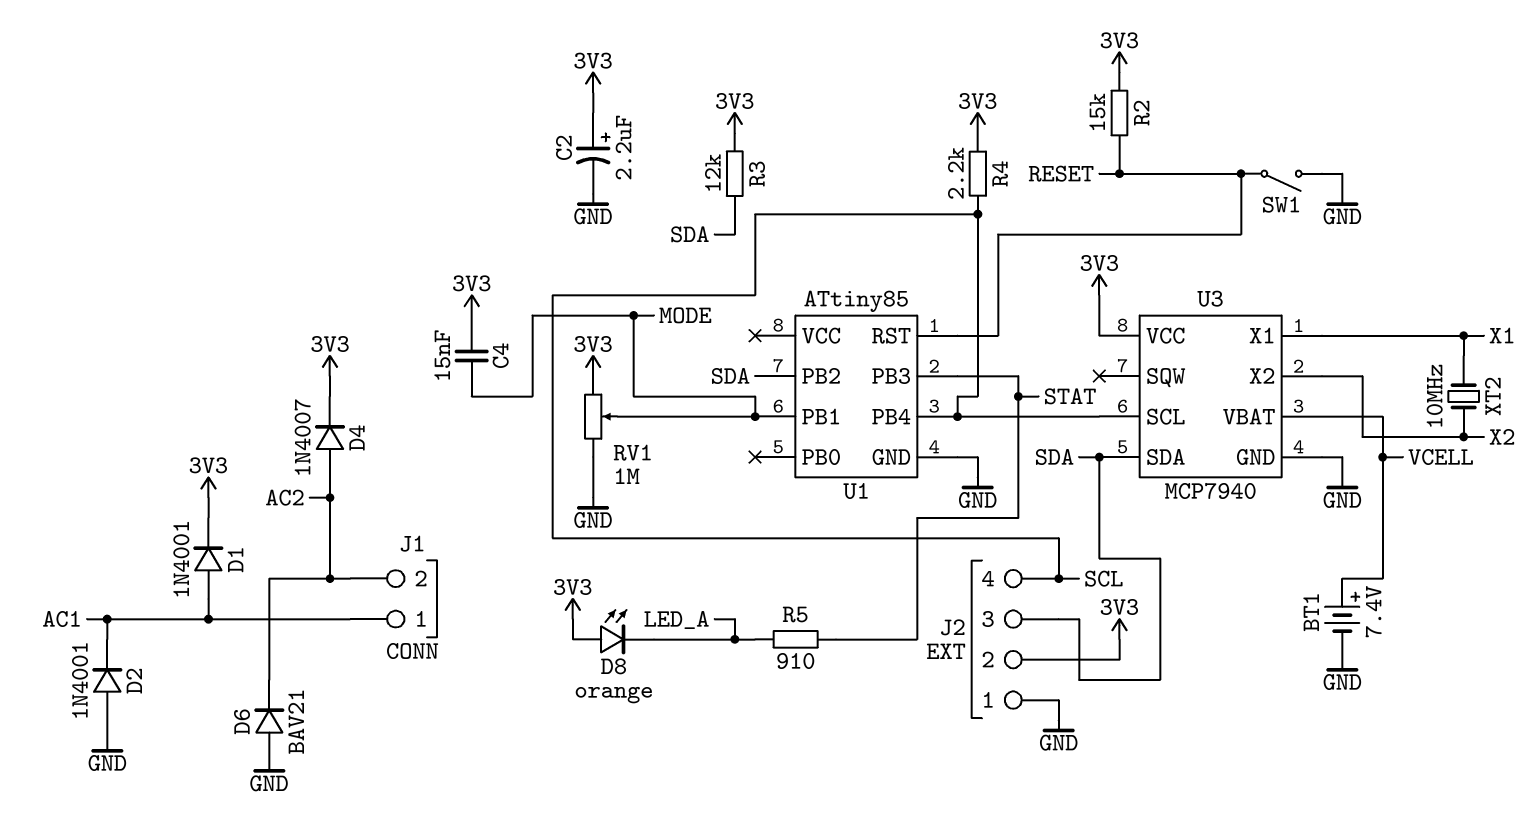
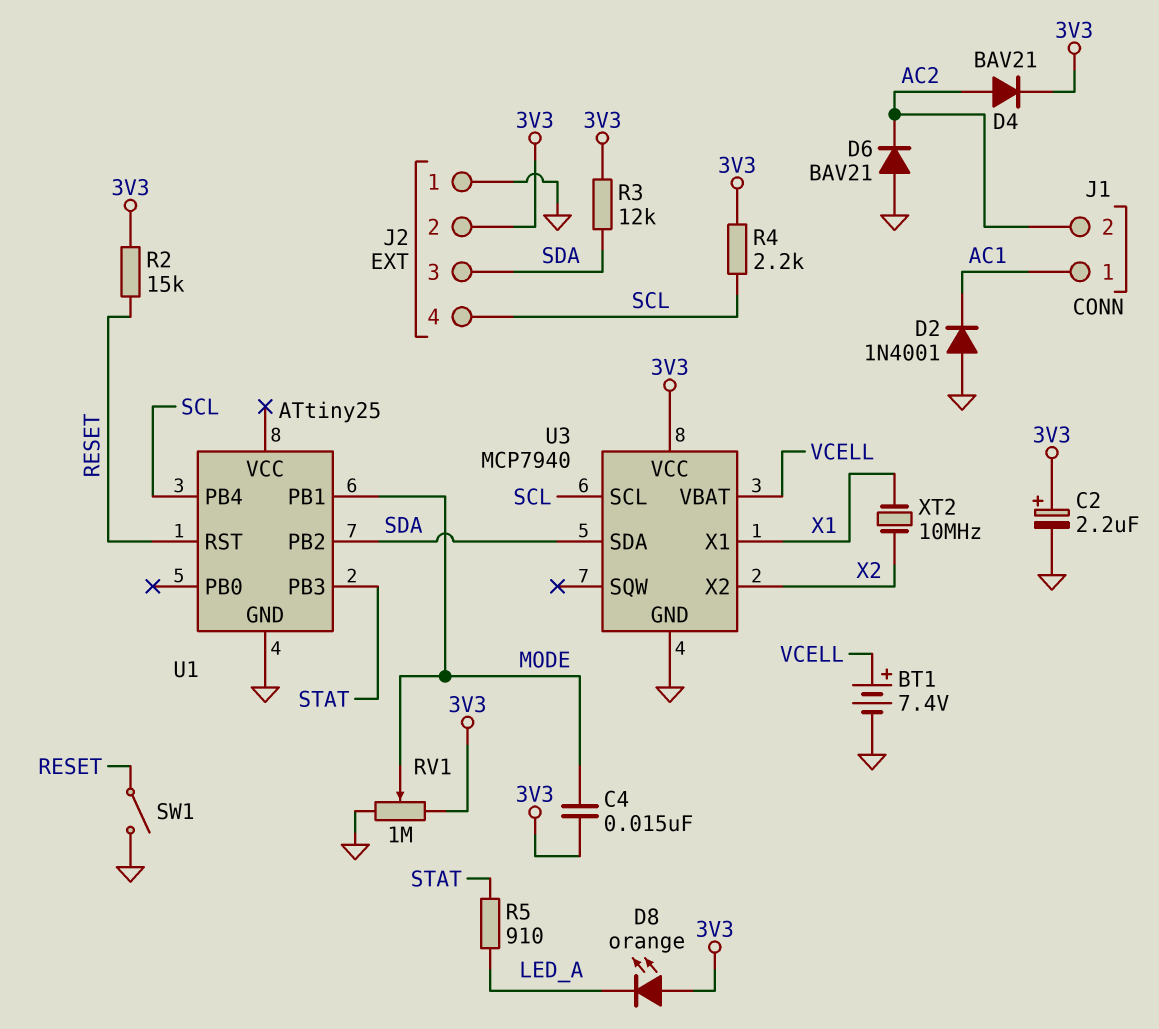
D1: diode 1N4001 (A AC1, K 3V3) -> none
D4: diode 1N4007 (A AC2, K 3V3) -> diode BAV21 (A AC2, K 3V3)
U1: ATtiny85 -> ATtiny25

